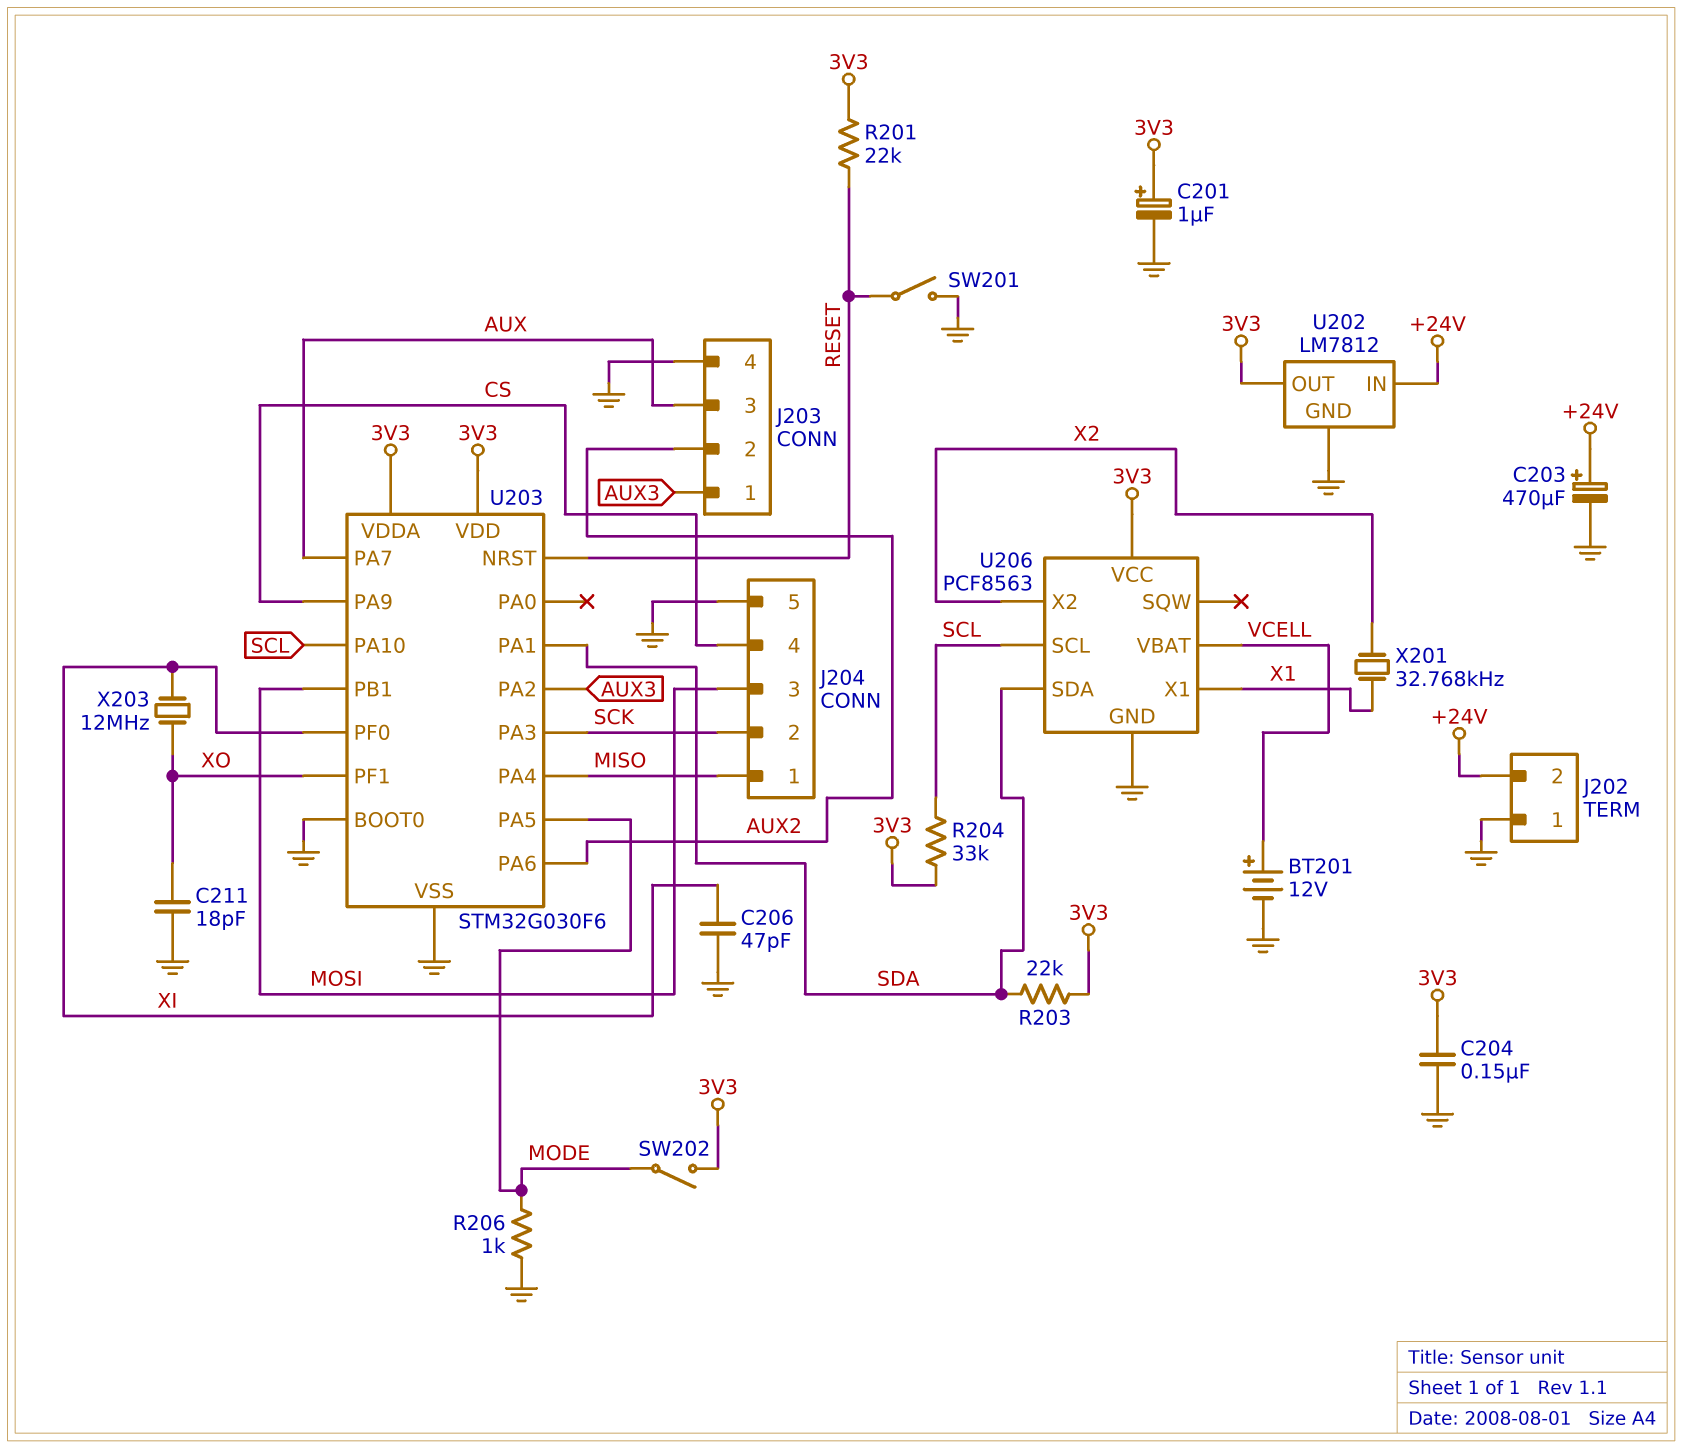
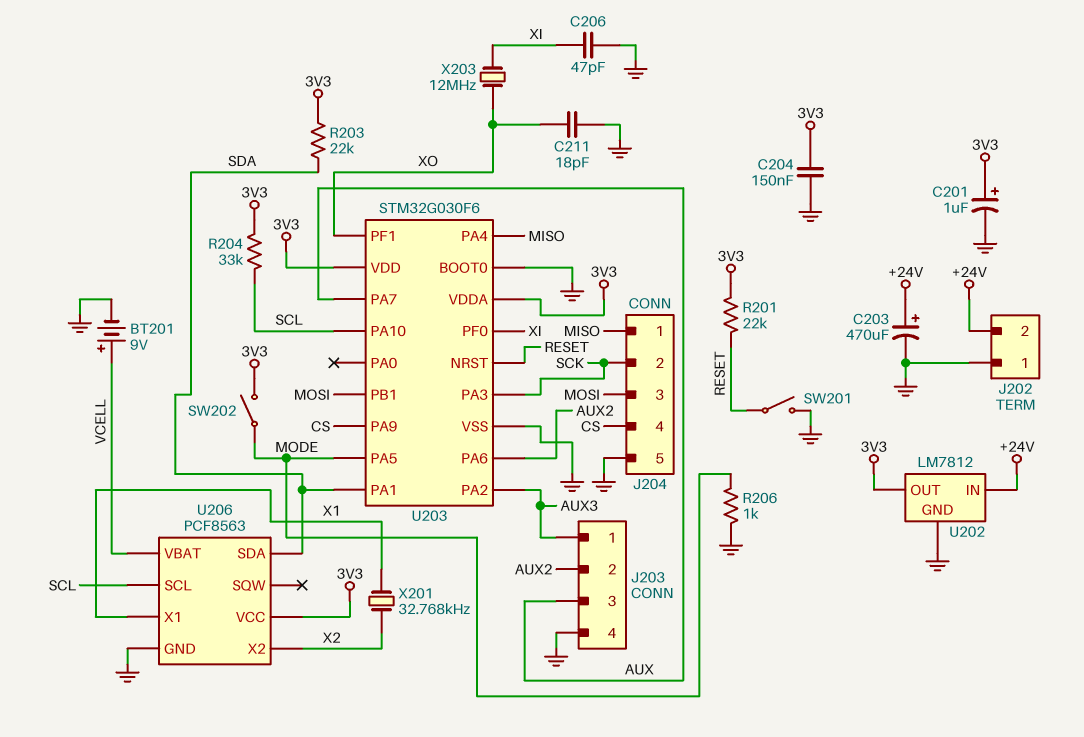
BT201: 12V (plus VCELL, minus GND) -> 9V (plus VCELL, minus GND)

